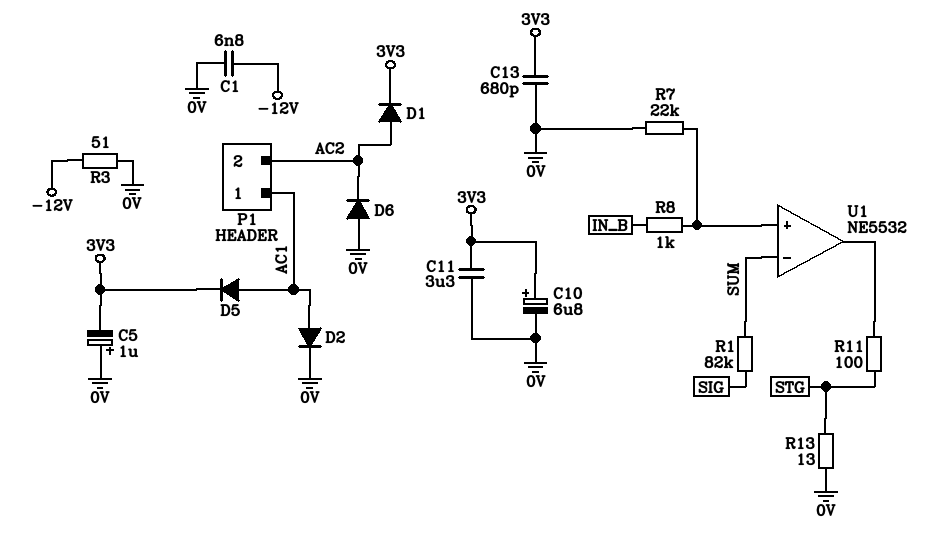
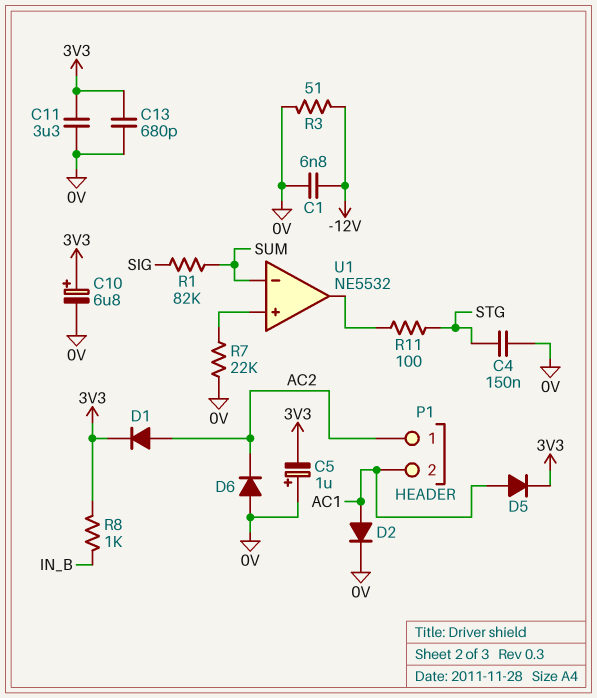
C4: none -> 150nF (0V, STG)
P1 pin 1: AC1 -> AC2
P1 pin 2: AC2 -> AC1
R8: 1k (IN_B, U1/in+) -> 1k (3V3, IN_B)
R13: 13 (0V, STG) -> none

